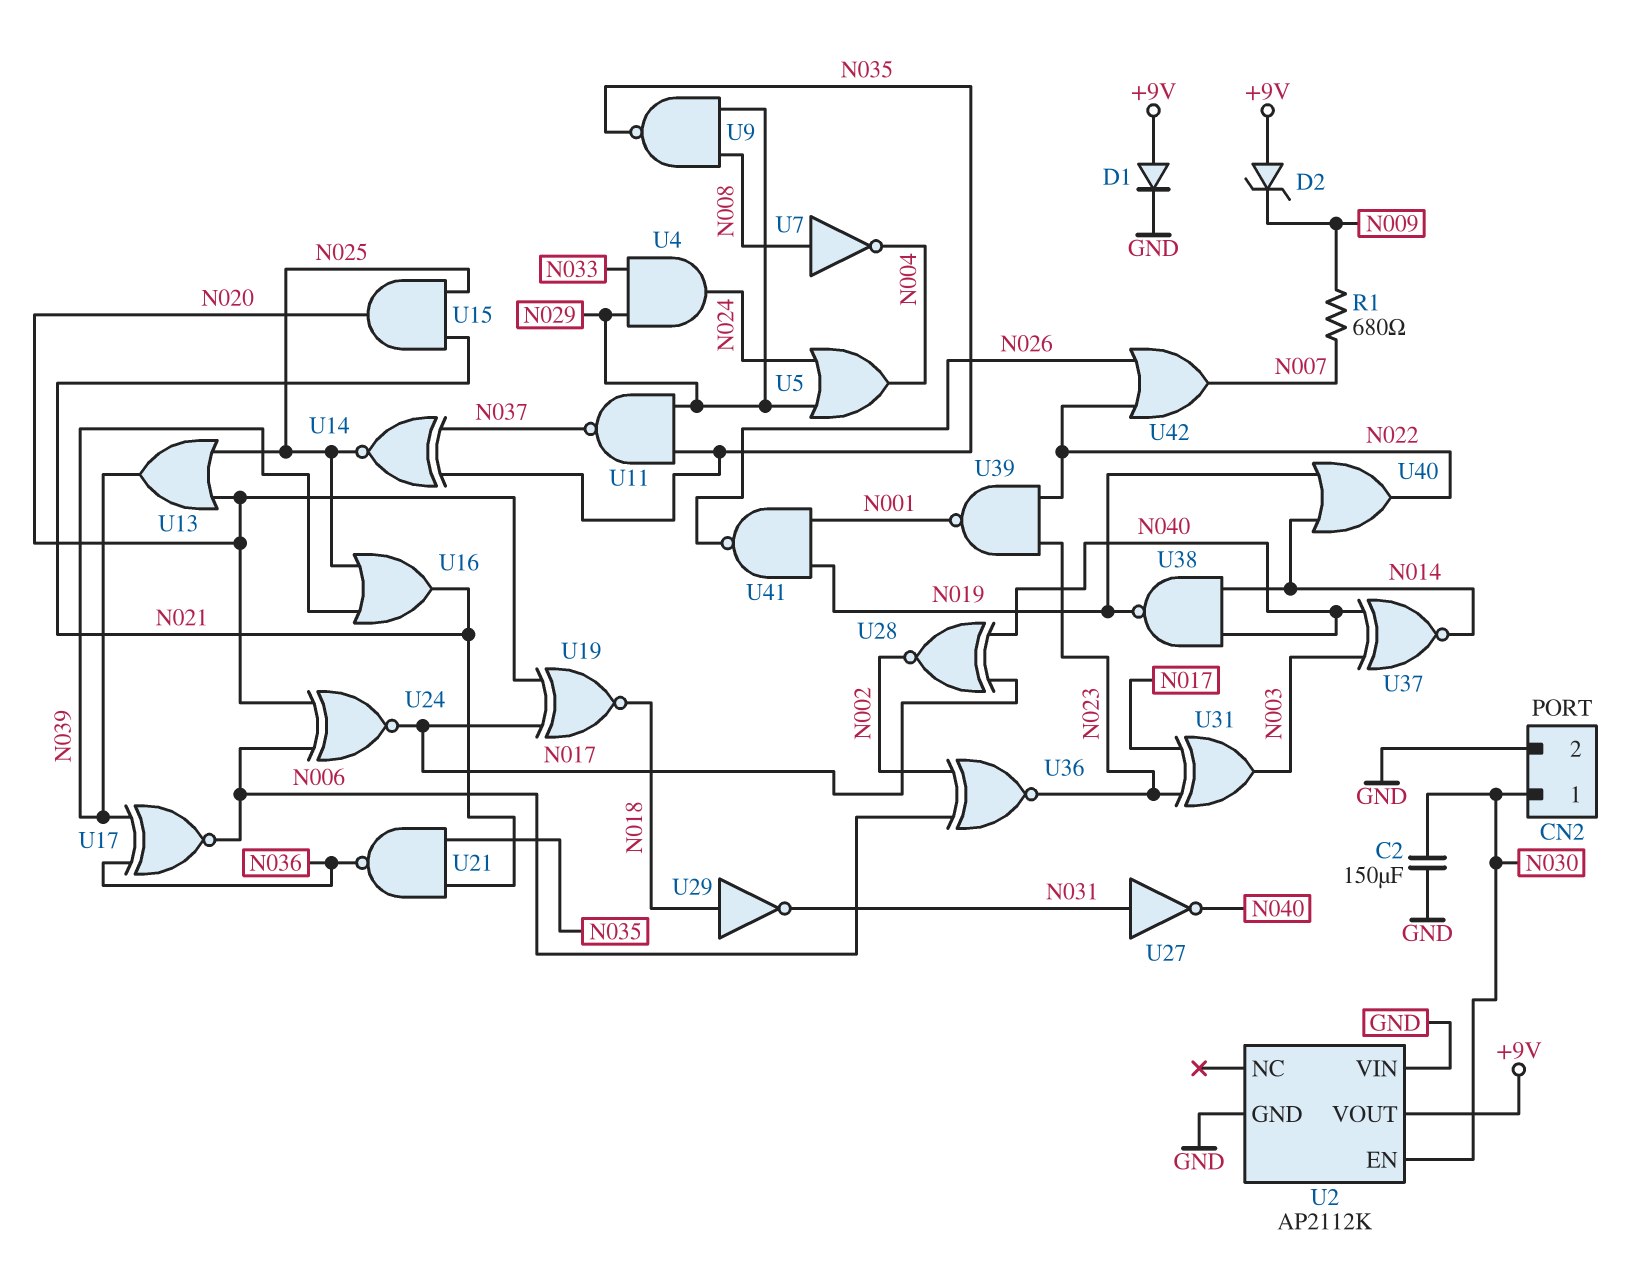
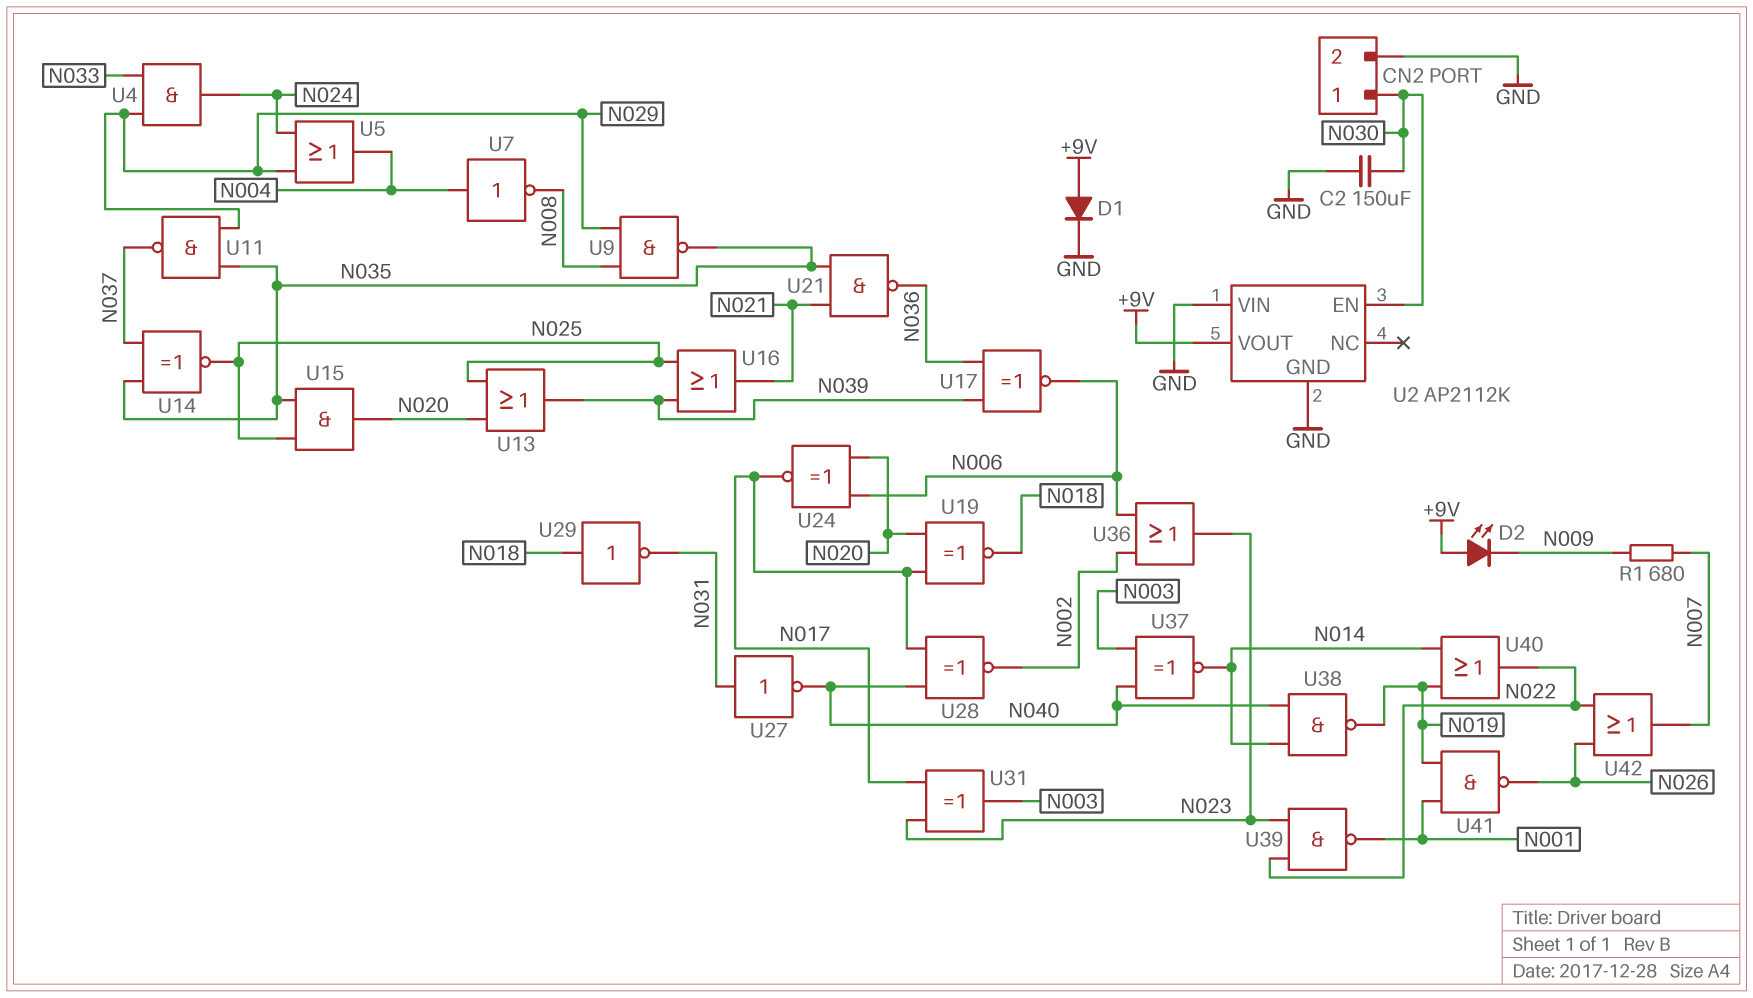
D2: zener (A +9V, K N009) -> LED (A +9V, K N009)
U7: NOT (in N008, out N004) -> NOT (in N004, out N008)
U15: AND (in N021, in N025, out N020) -> AND (in N025, in N035, out N020)
U36: XNOR (in N002, in N006, out N023) -> OR (in N002, in N006, out N023)

